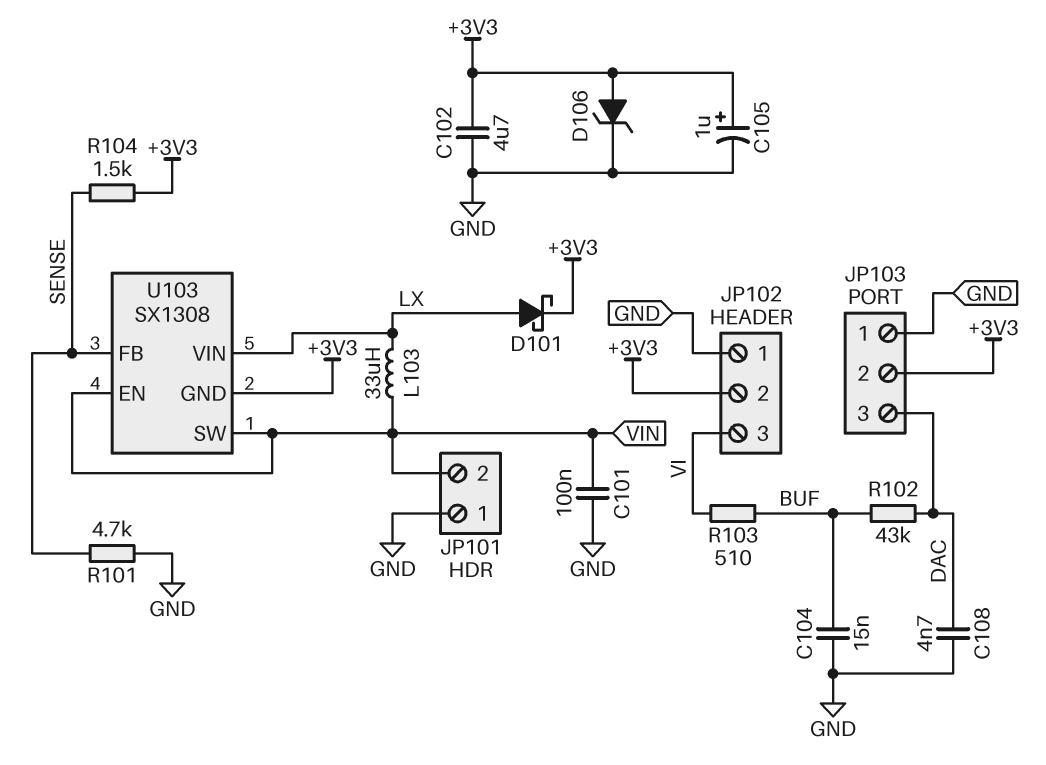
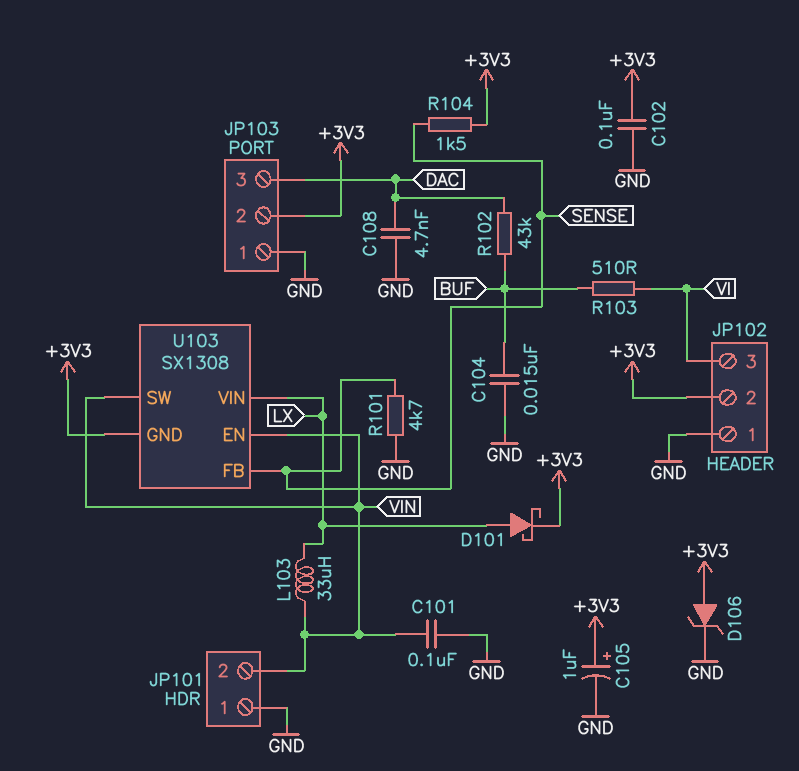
C102: 4.7uF (+3V3, GND) -> 100nF (+3V3, GND)

